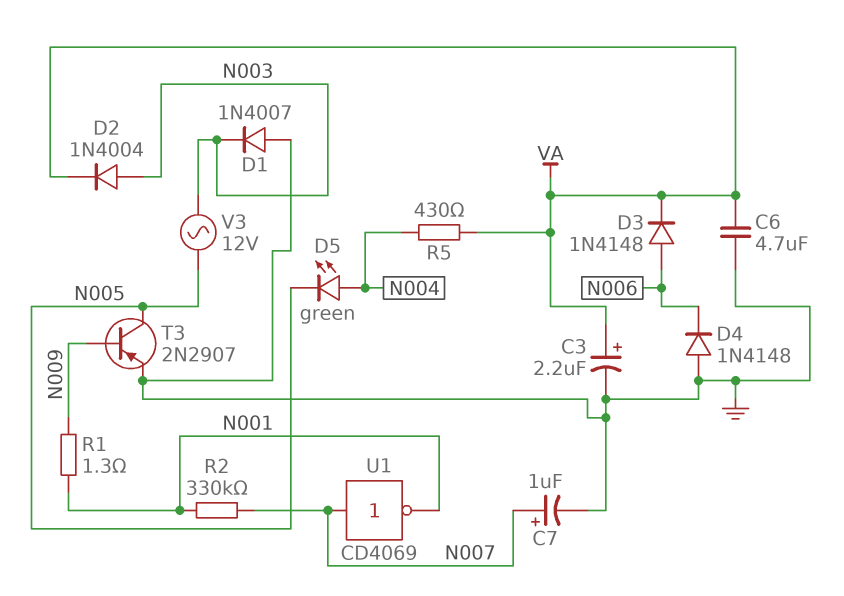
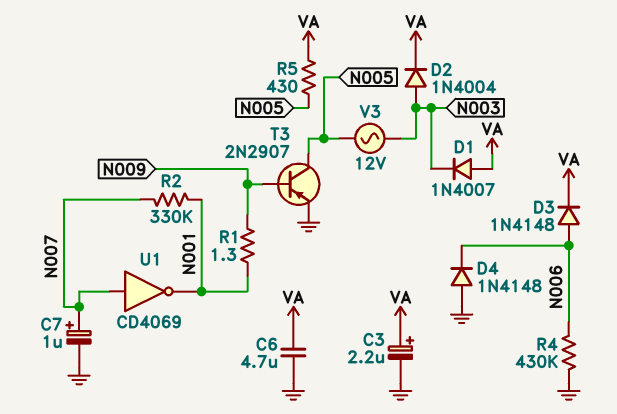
D1: diode 1N4007 (A GND, K N003) -> diode 1N4007 (A VA, K N003)
D5: LED green (A N004, K N005) -> none
R4: none -> 430k (GND, N006)
R5: 430 (N004, VA) -> 430 (N005, VA)

